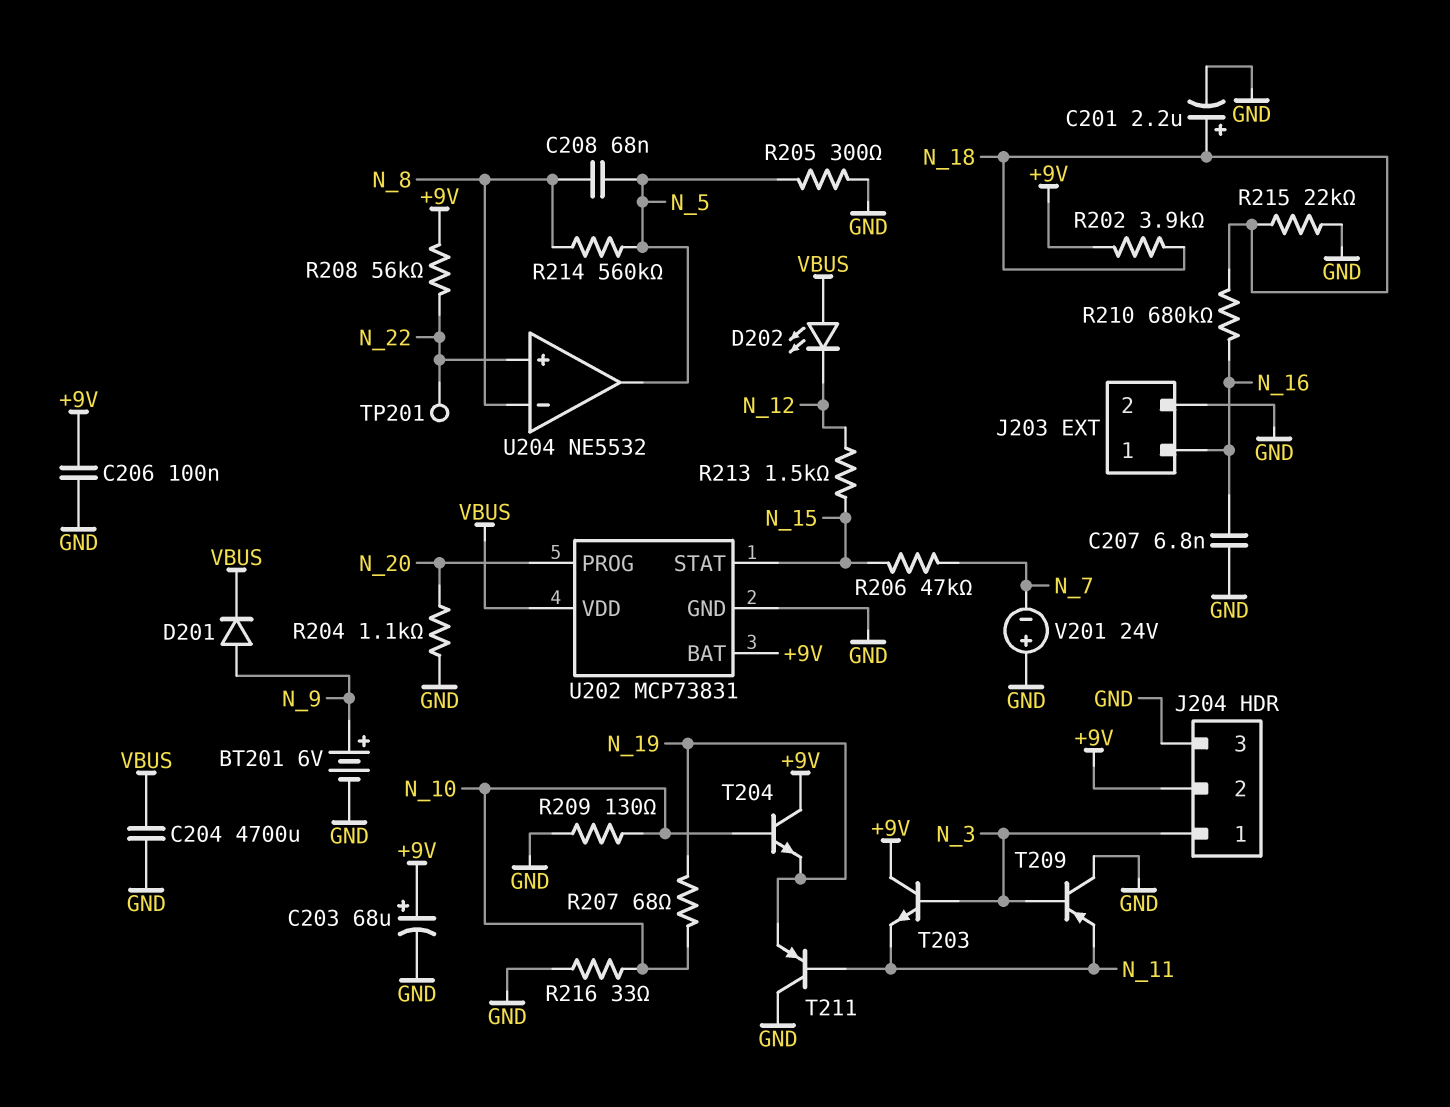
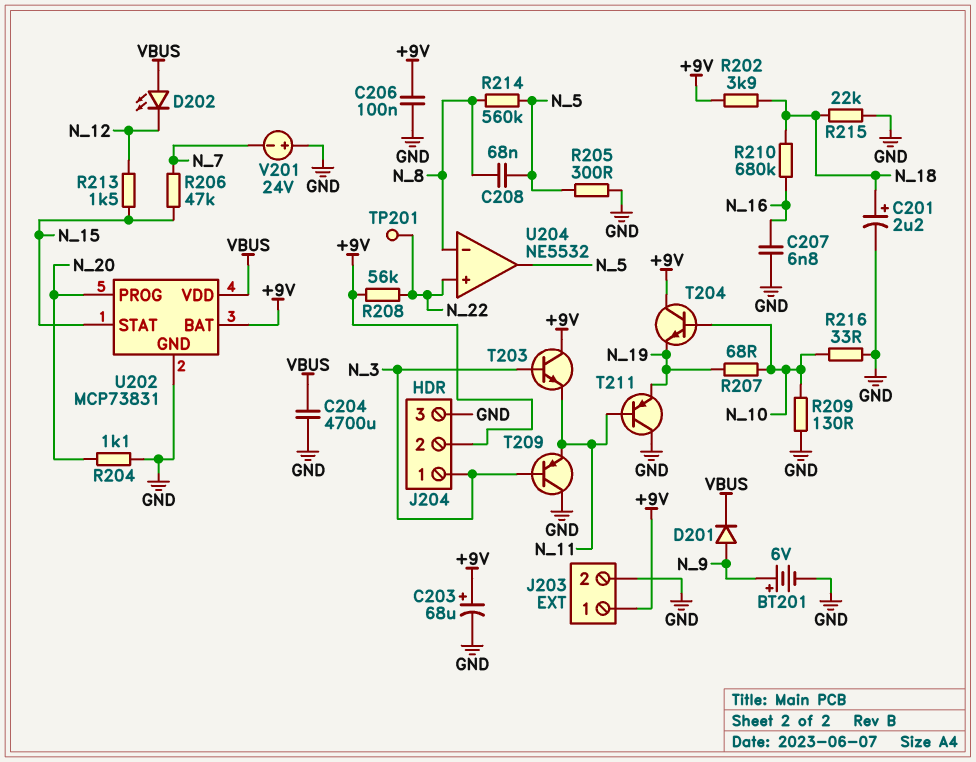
J203 pin 1: N_16 -> +9V

